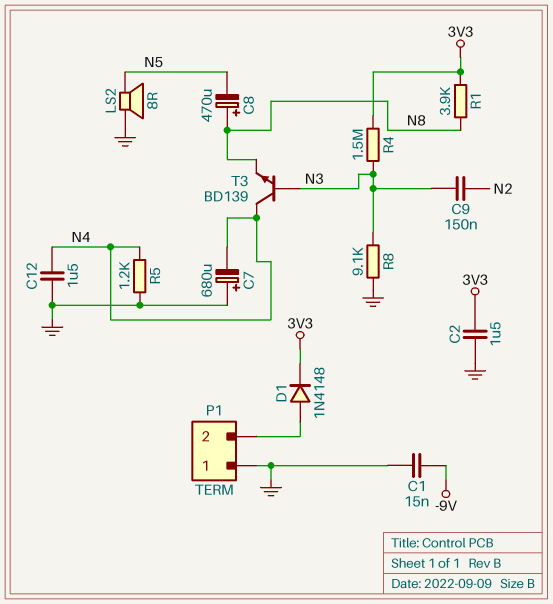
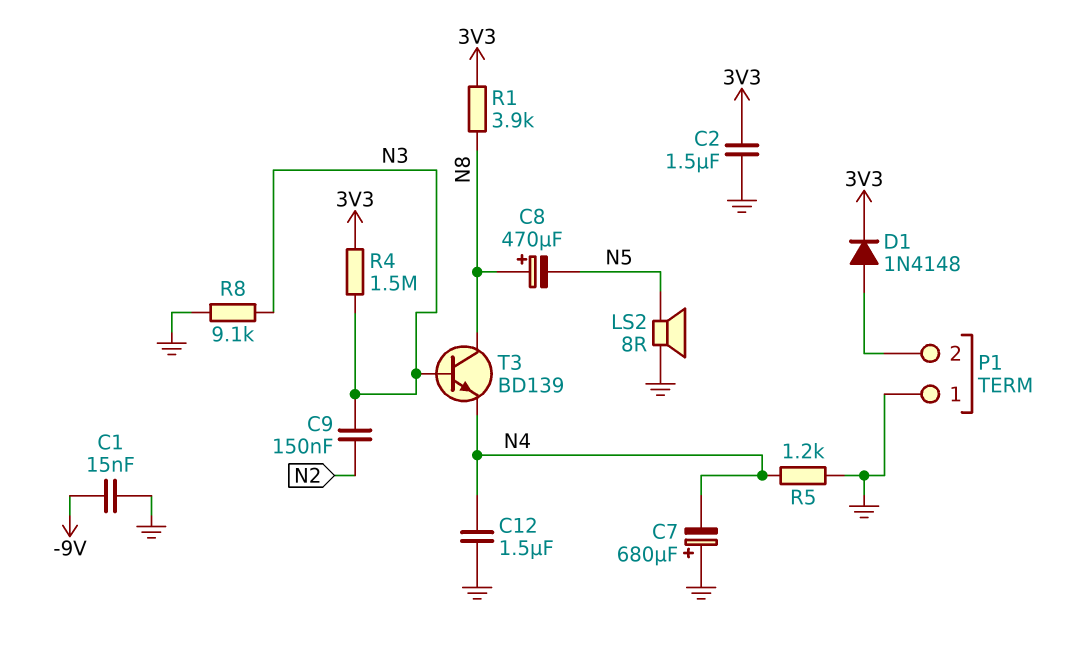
T3: NPN BD139 (B N3, C N4, E N8) -> NPN BD139 (B N3, C N8, E N4)

